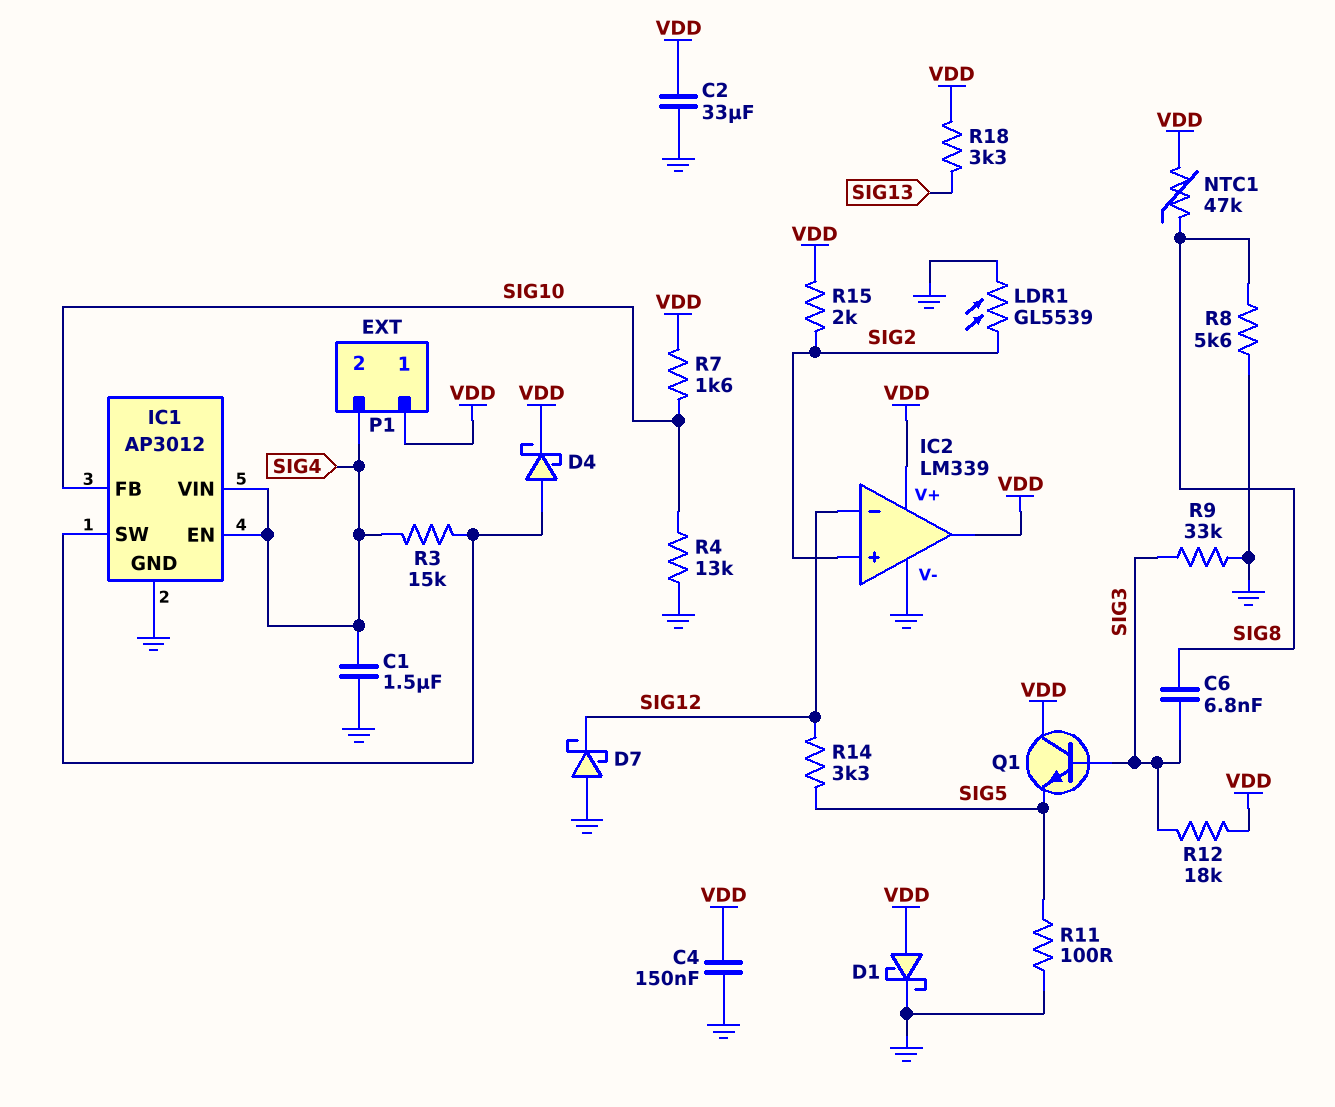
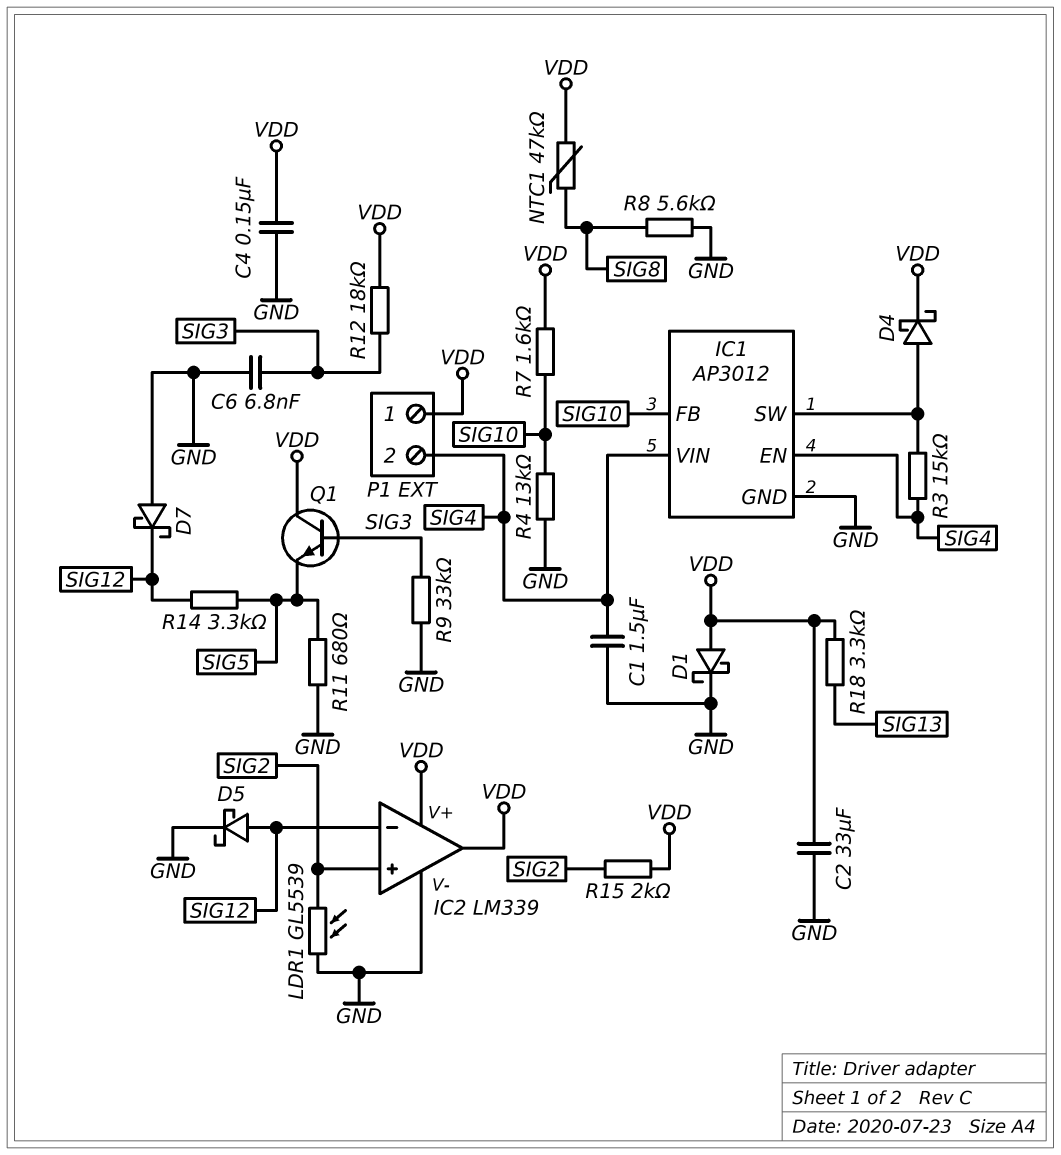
C6: 6.8nF (SIG3, SIG8) -> 6.8nF (GND, SIG3)
D5: none -> schottky (A SIG12, K GND)
R11: 100 (GND, SIG5) -> 680 (GND, SIG5)

